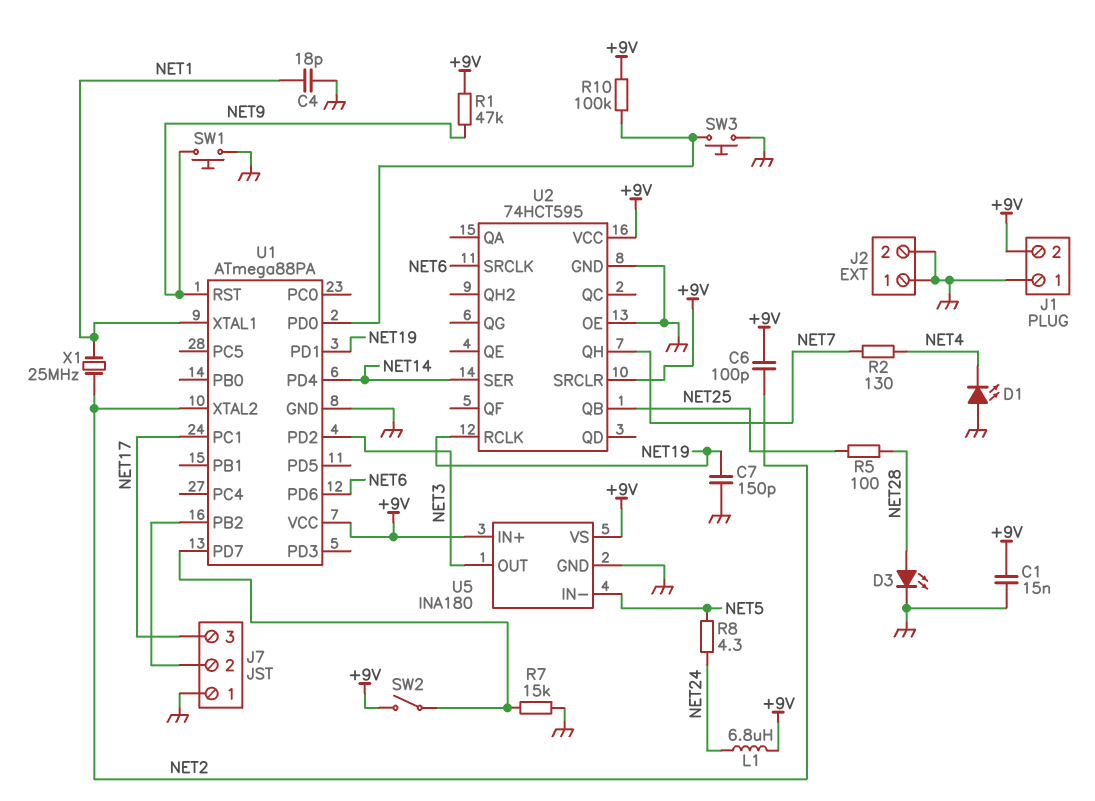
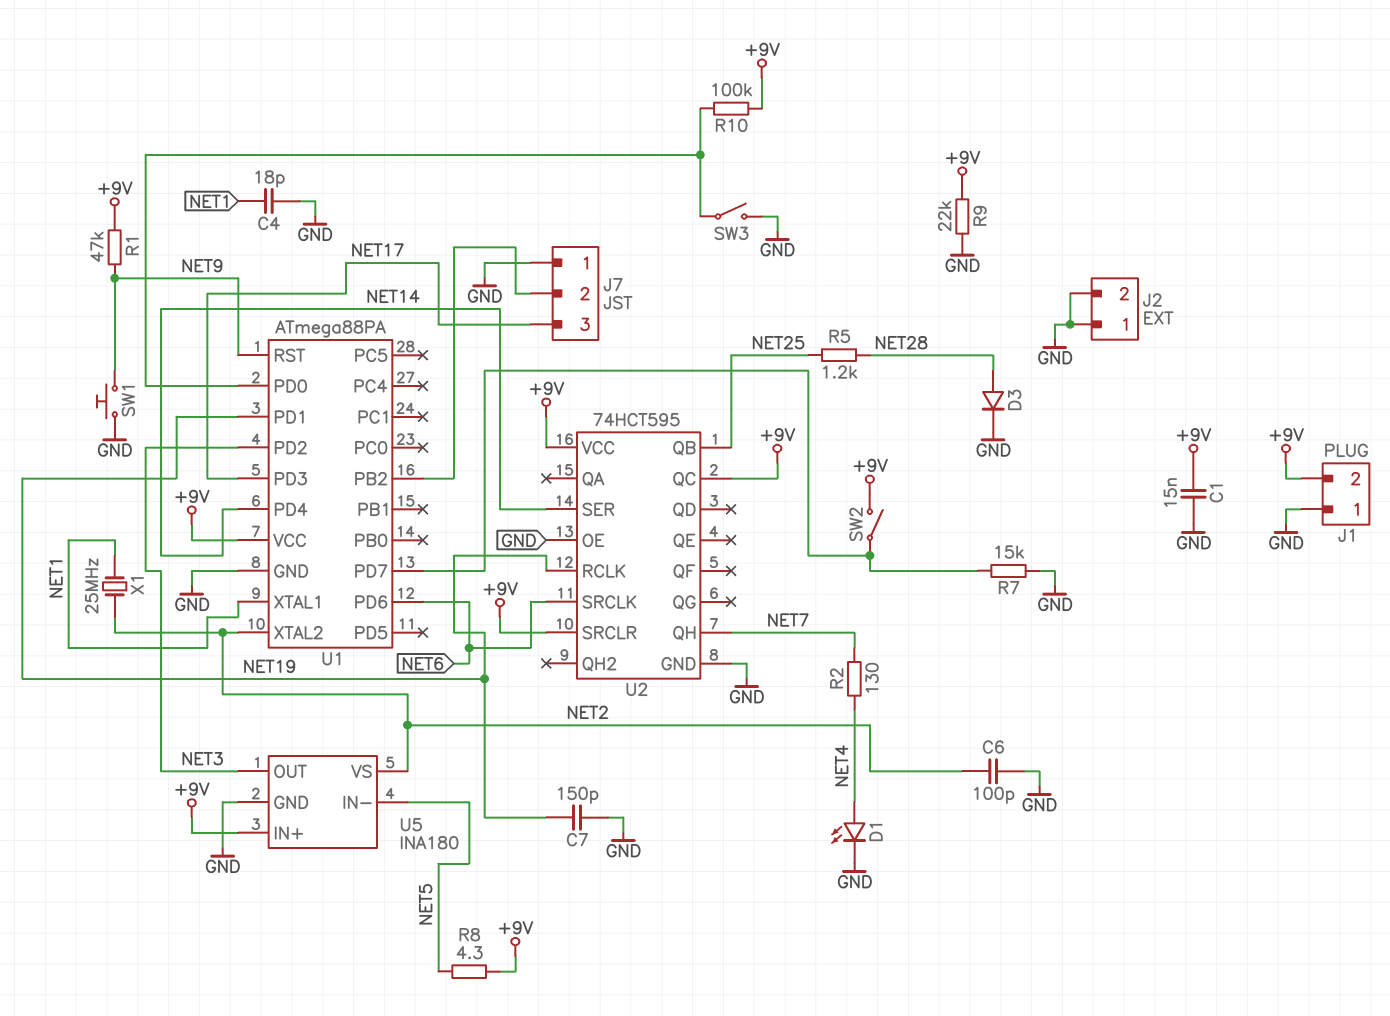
C6: 100pF (+9V, NET2) -> 100pF (GND, NET2)
D1: LED (A GND, K NET4) -> LED (A NET4, K GND)
D3: LED (A NET28, K GND) -> diode (A NET28, K GND)
L1: 6.8uH (+9V, NET24) -> none
R5: 100 (NET25, NET28) -> 1.2k (NET25, NET28)
R8: 4.3 (NET5, NET24) -> 4.3 (+9V, NET5)
R9: none -> 22k (+9V, GND)
SW3: button (GND, U1/PD0) -> switch (GND, U1/PD0)
U1 pin PC1: NET17 -> none
U1 pin PD3: none -> NET17
U2 pin QC: none -> +9V
U5 pin VS: +9V -> NET2

